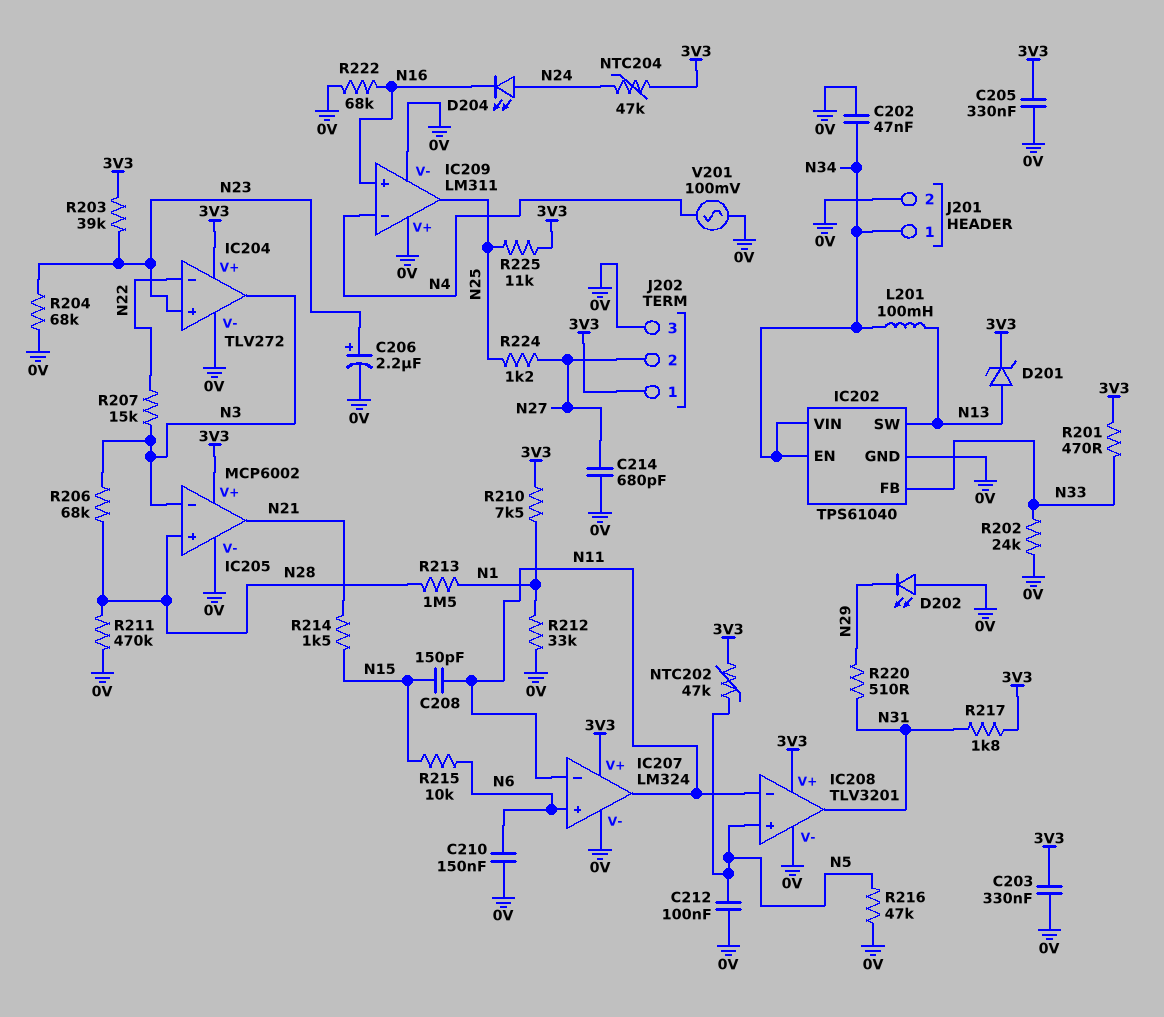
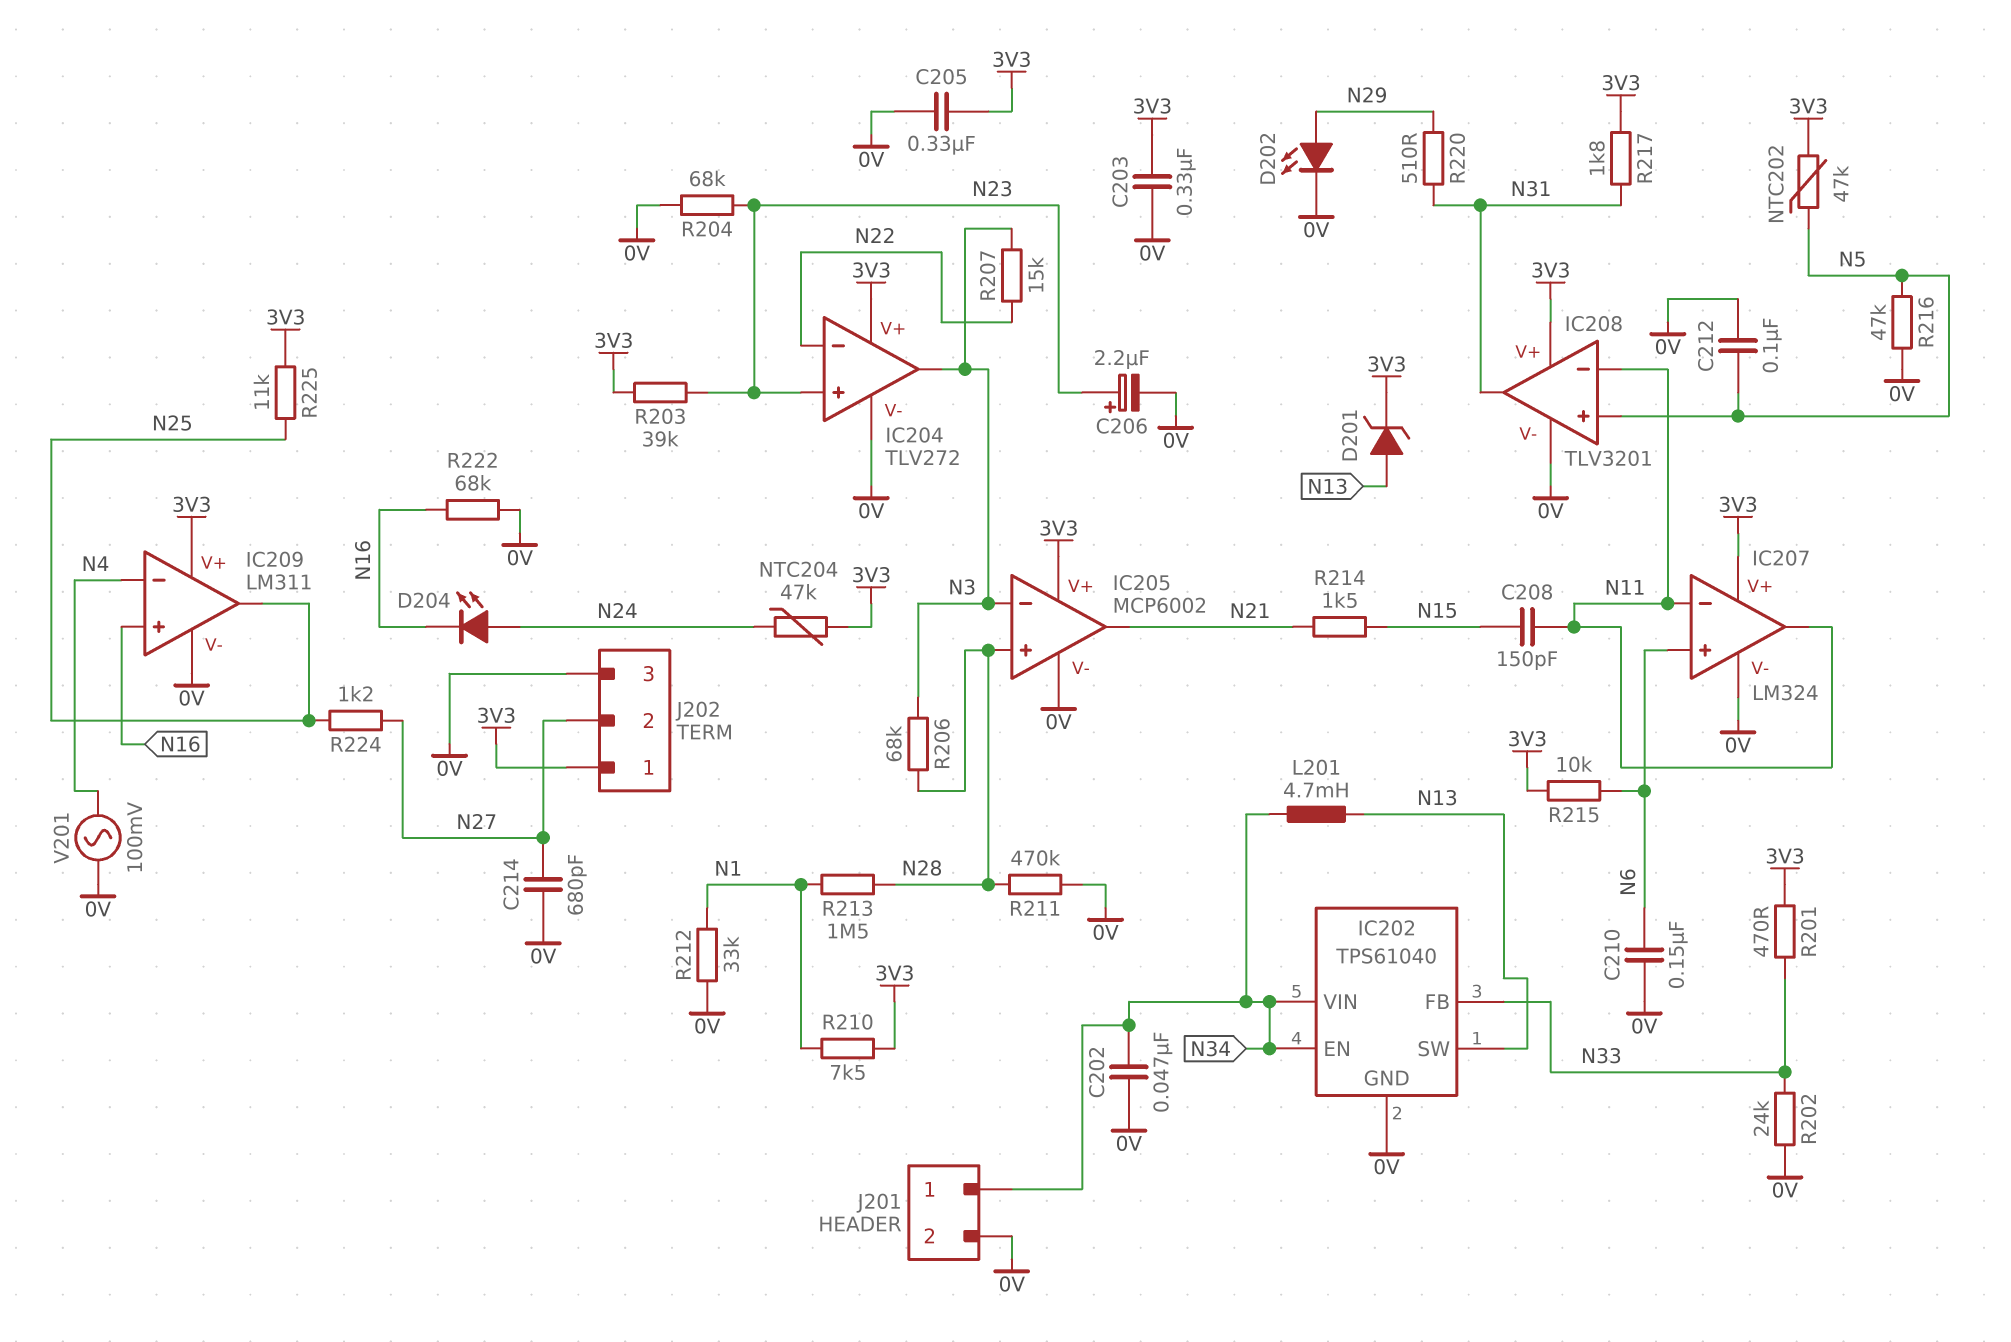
D202: LED (A 0V, K N29) -> LED (A N29, K 0V)
IC209 pin V+: 0V -> 3V3
L201: 100mH (N13, N34) -> 4.7mH (N13, N34)
R215: 10k (N6, N15) -> 10k (3V3, N6)

